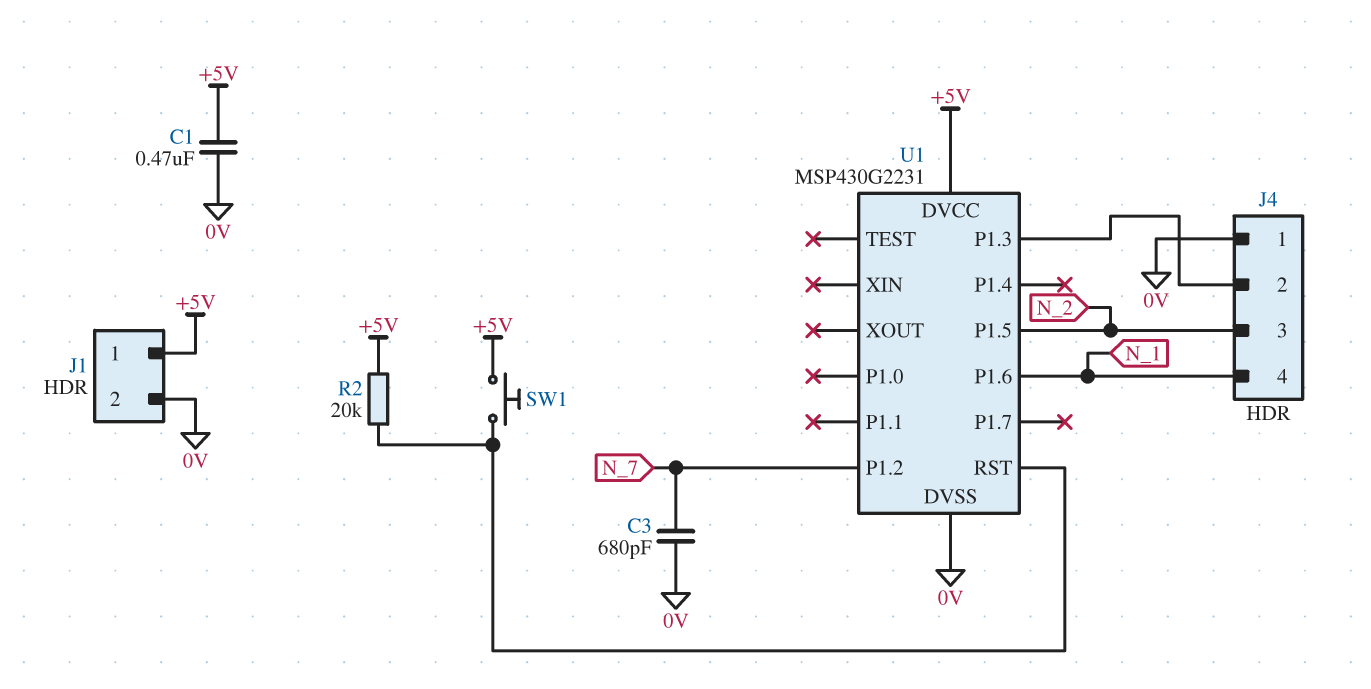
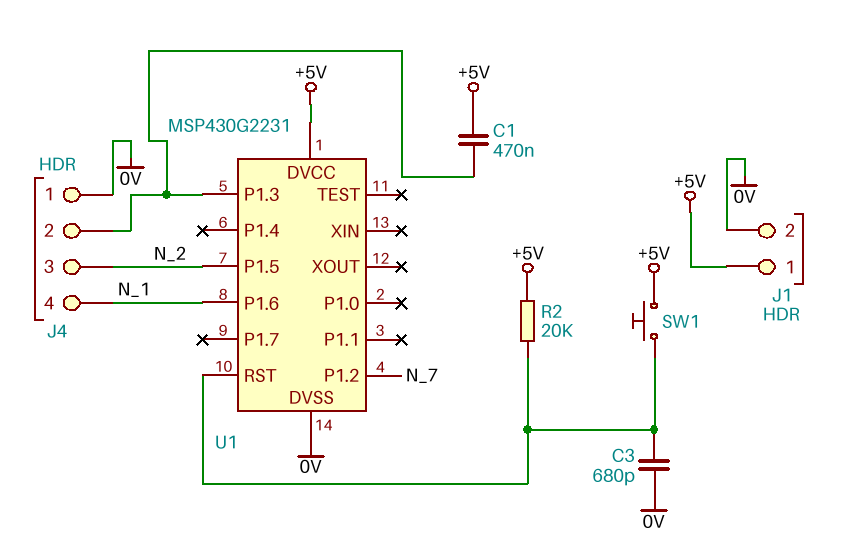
C1: 470nF (+5V, 0V) -> 470nF (+5V, J4/2)
C3: 680pF (0V, N_7) -> 680pF (0V, U1/RST)

